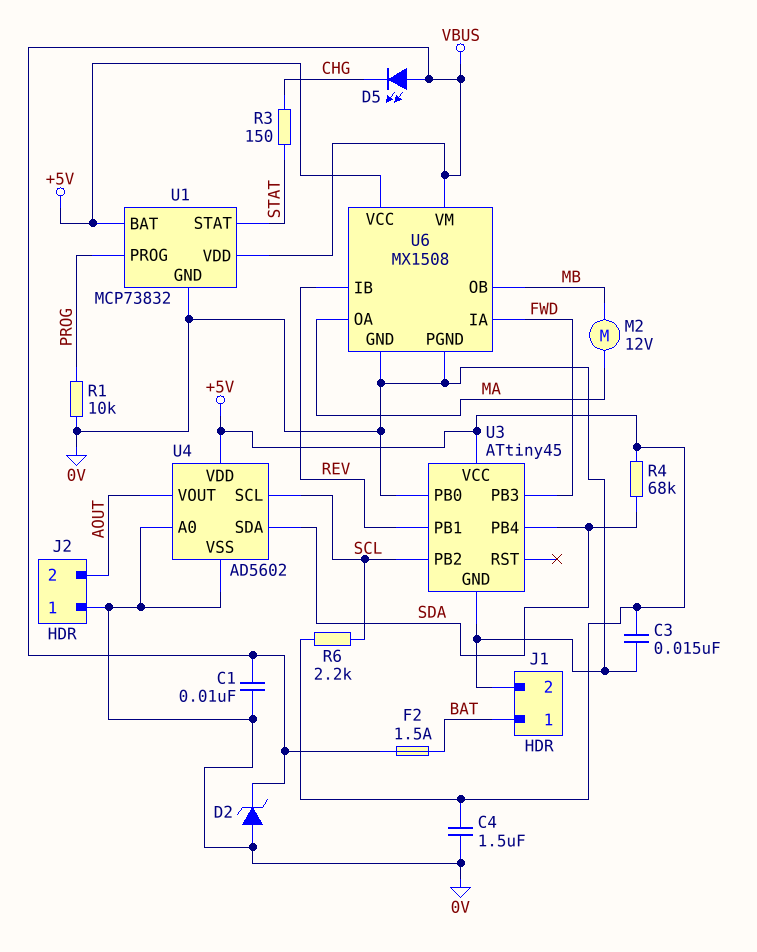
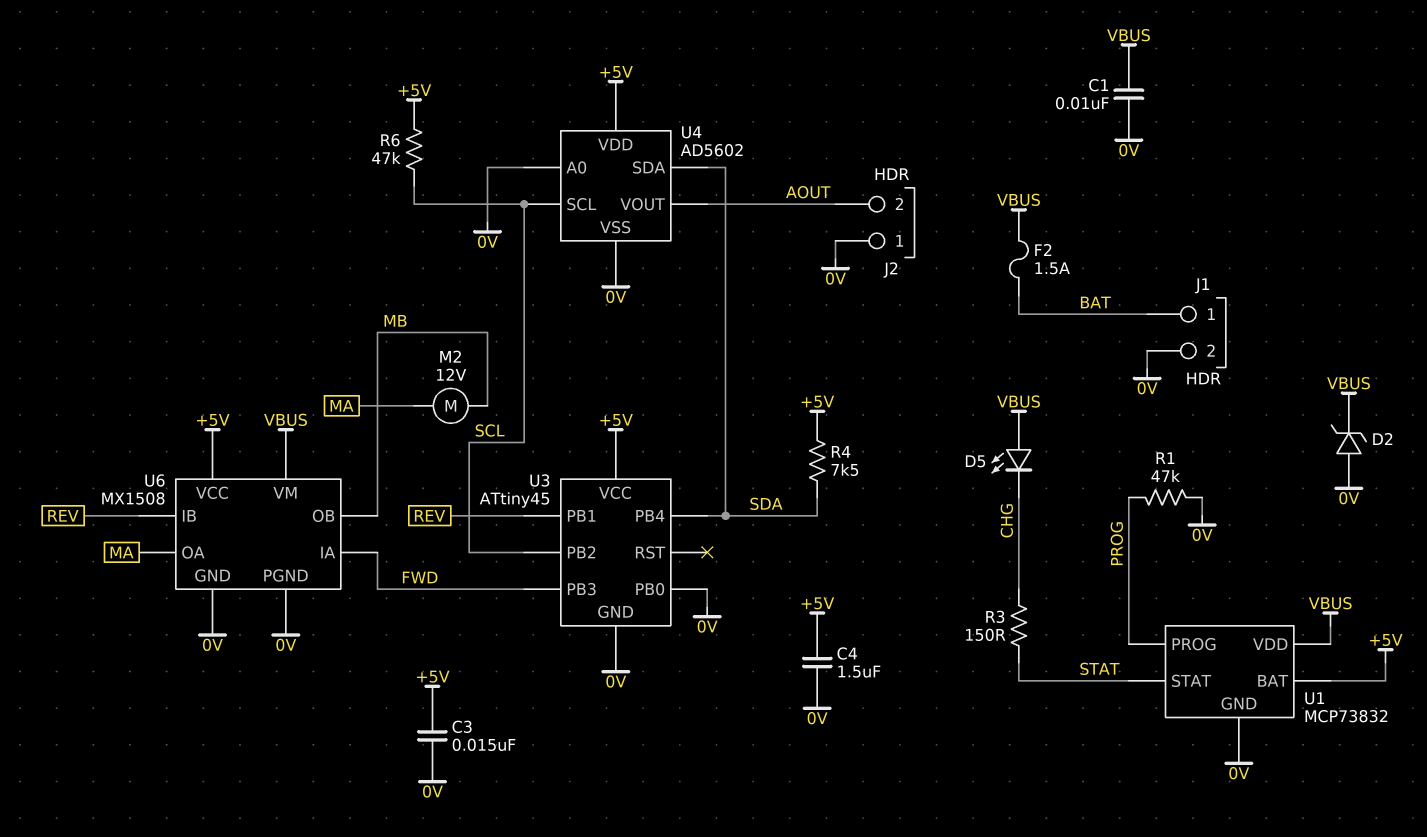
R1: 10k (0V, PROG) -> 47k (0V, PROG)
R4: 68k (+5V, SDA) -> 7.5k (+5V, SDA)
R6: 2.2k (+5V, SCL) -> 47k (+5V, SCL)

